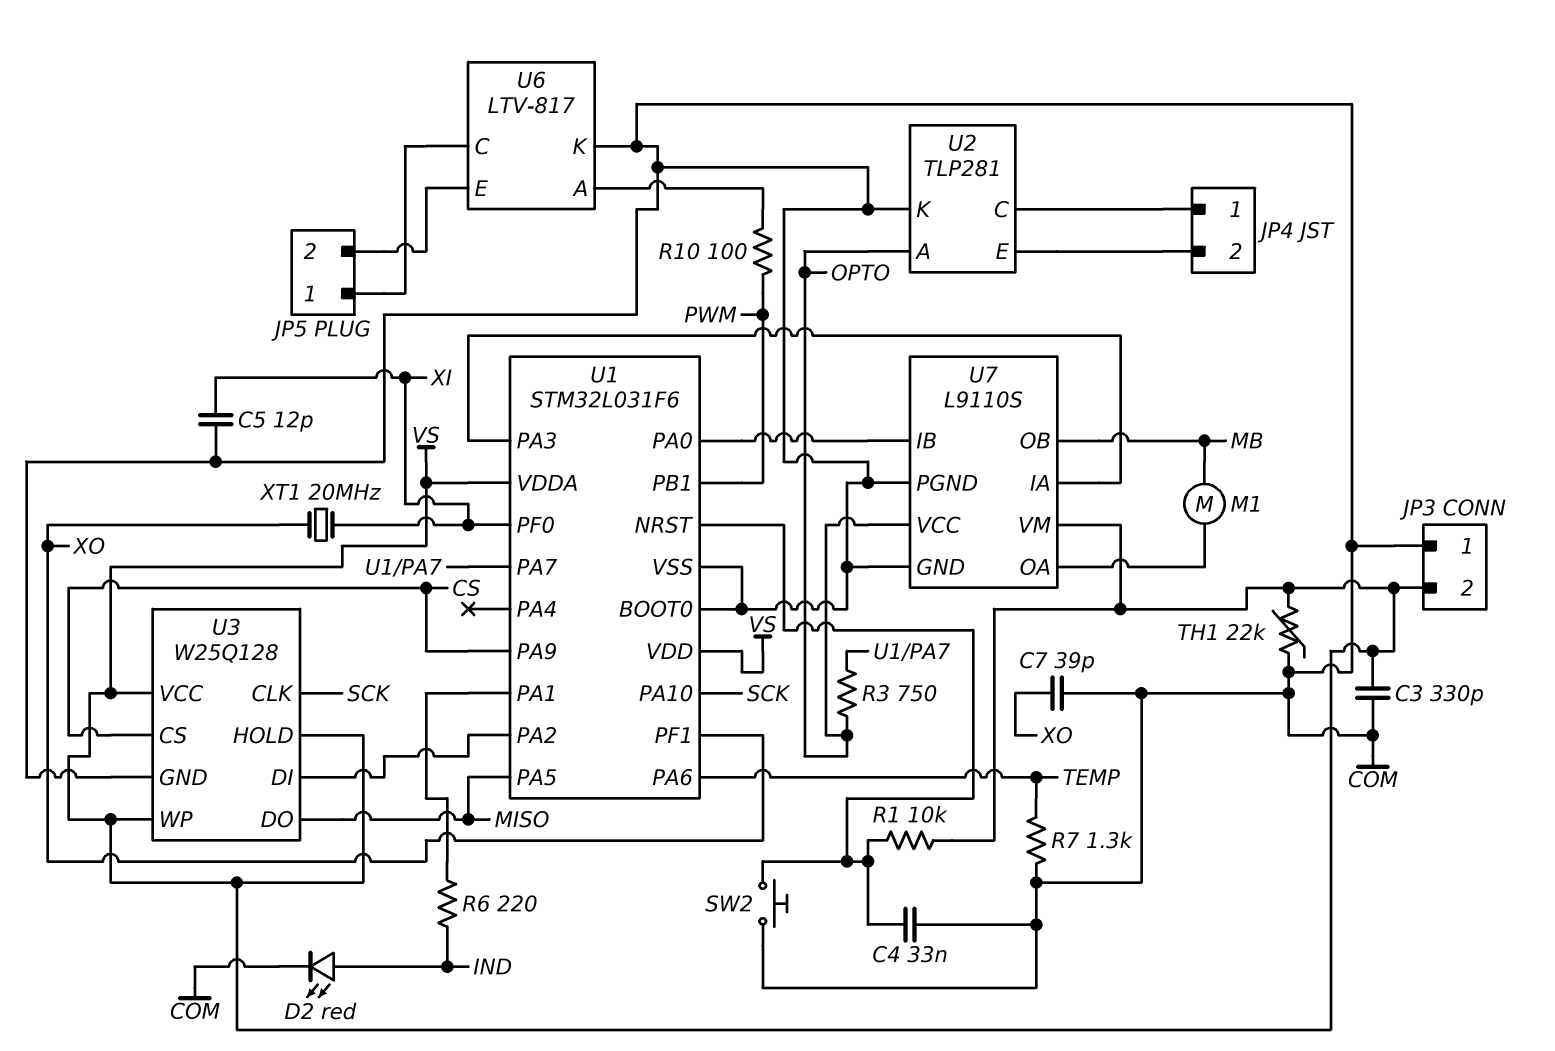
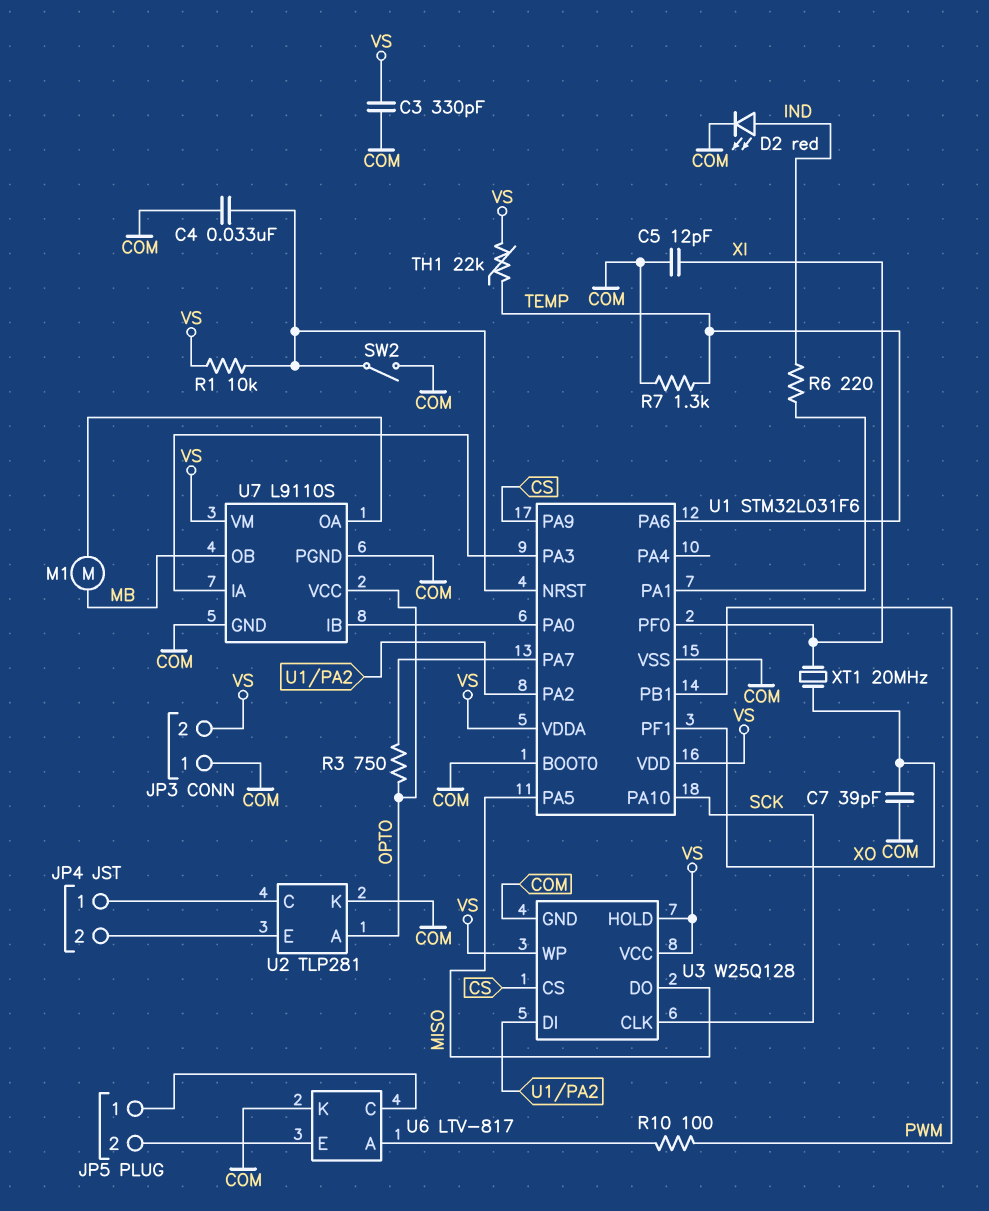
SW2: button (COM, U1/NRST) -> switch (COM, U1/NRST)
TH1: 22k (COM, VS) -> 22k (TEMP, VS)

